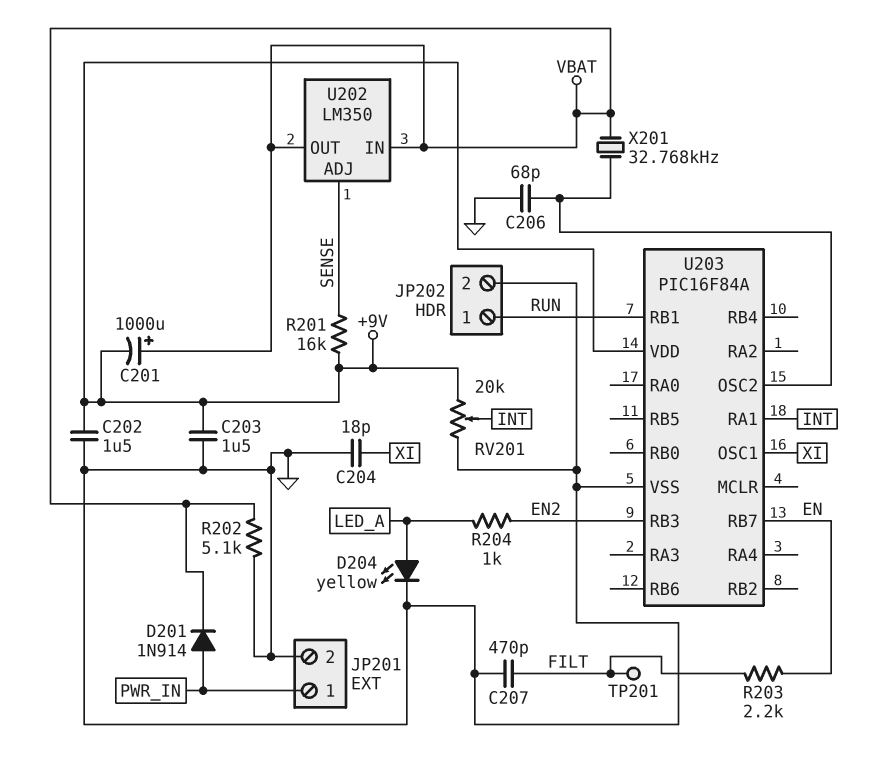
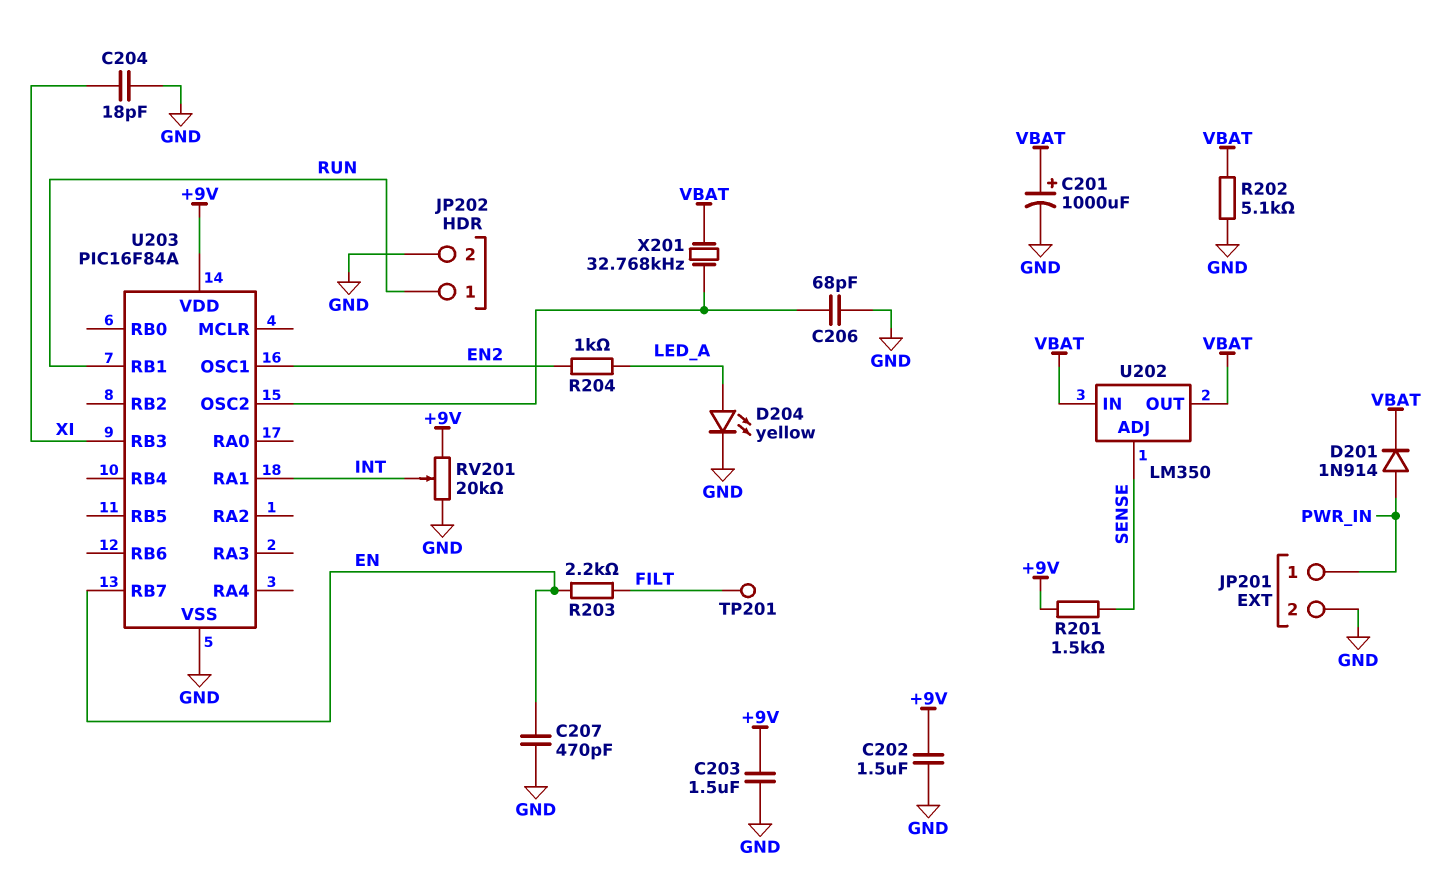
C201: 1000uF (plus VBAT, minus +9V) -> 1000uF (plus VBAT, minus GND)
C207: 470pF (FILT, GND) -> 470pF (EN, GND)
R201: 16k (+9V, SENSE) -> 1.5k (+9V, SENSE)
U203 pin OSC1: XI -> EN2
U203 pin RB3: EN2 -> XI

